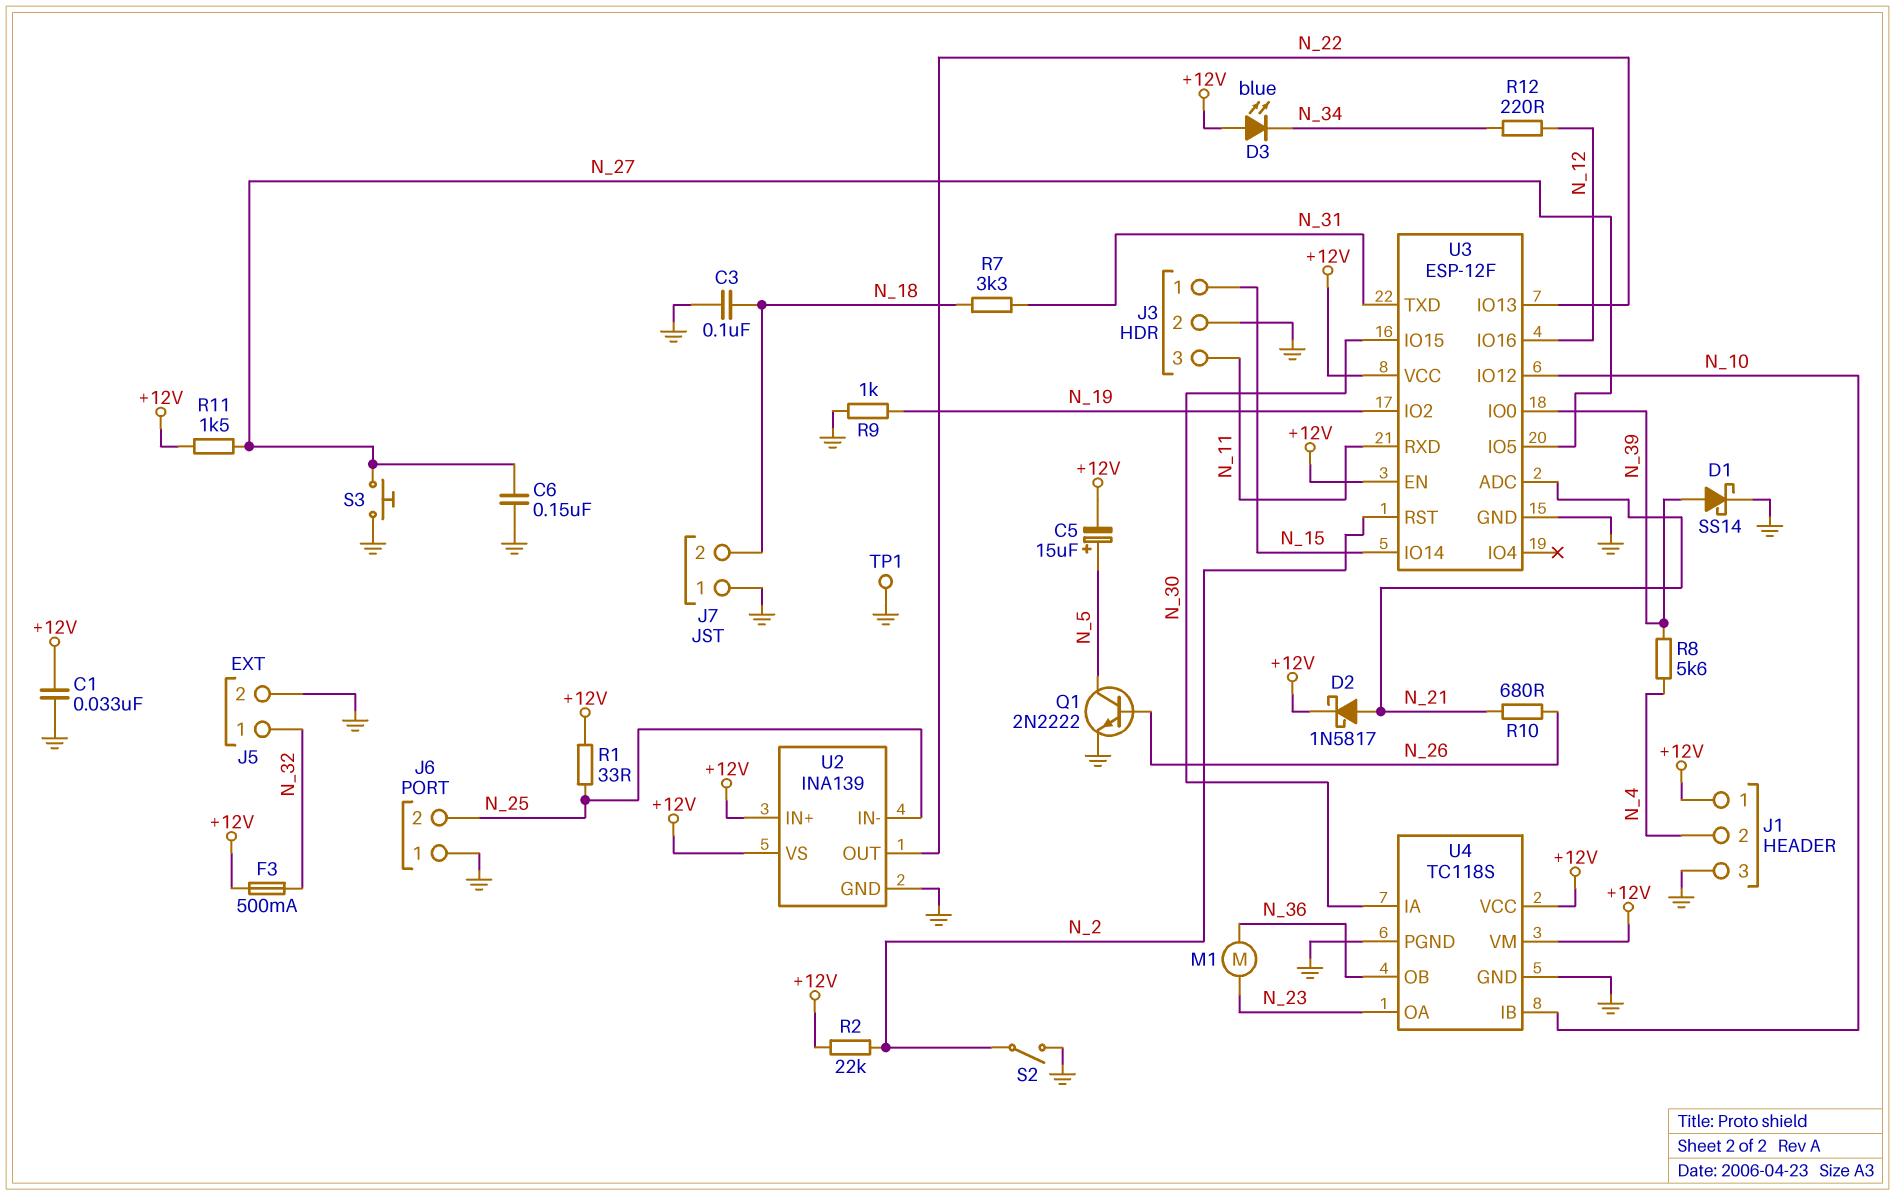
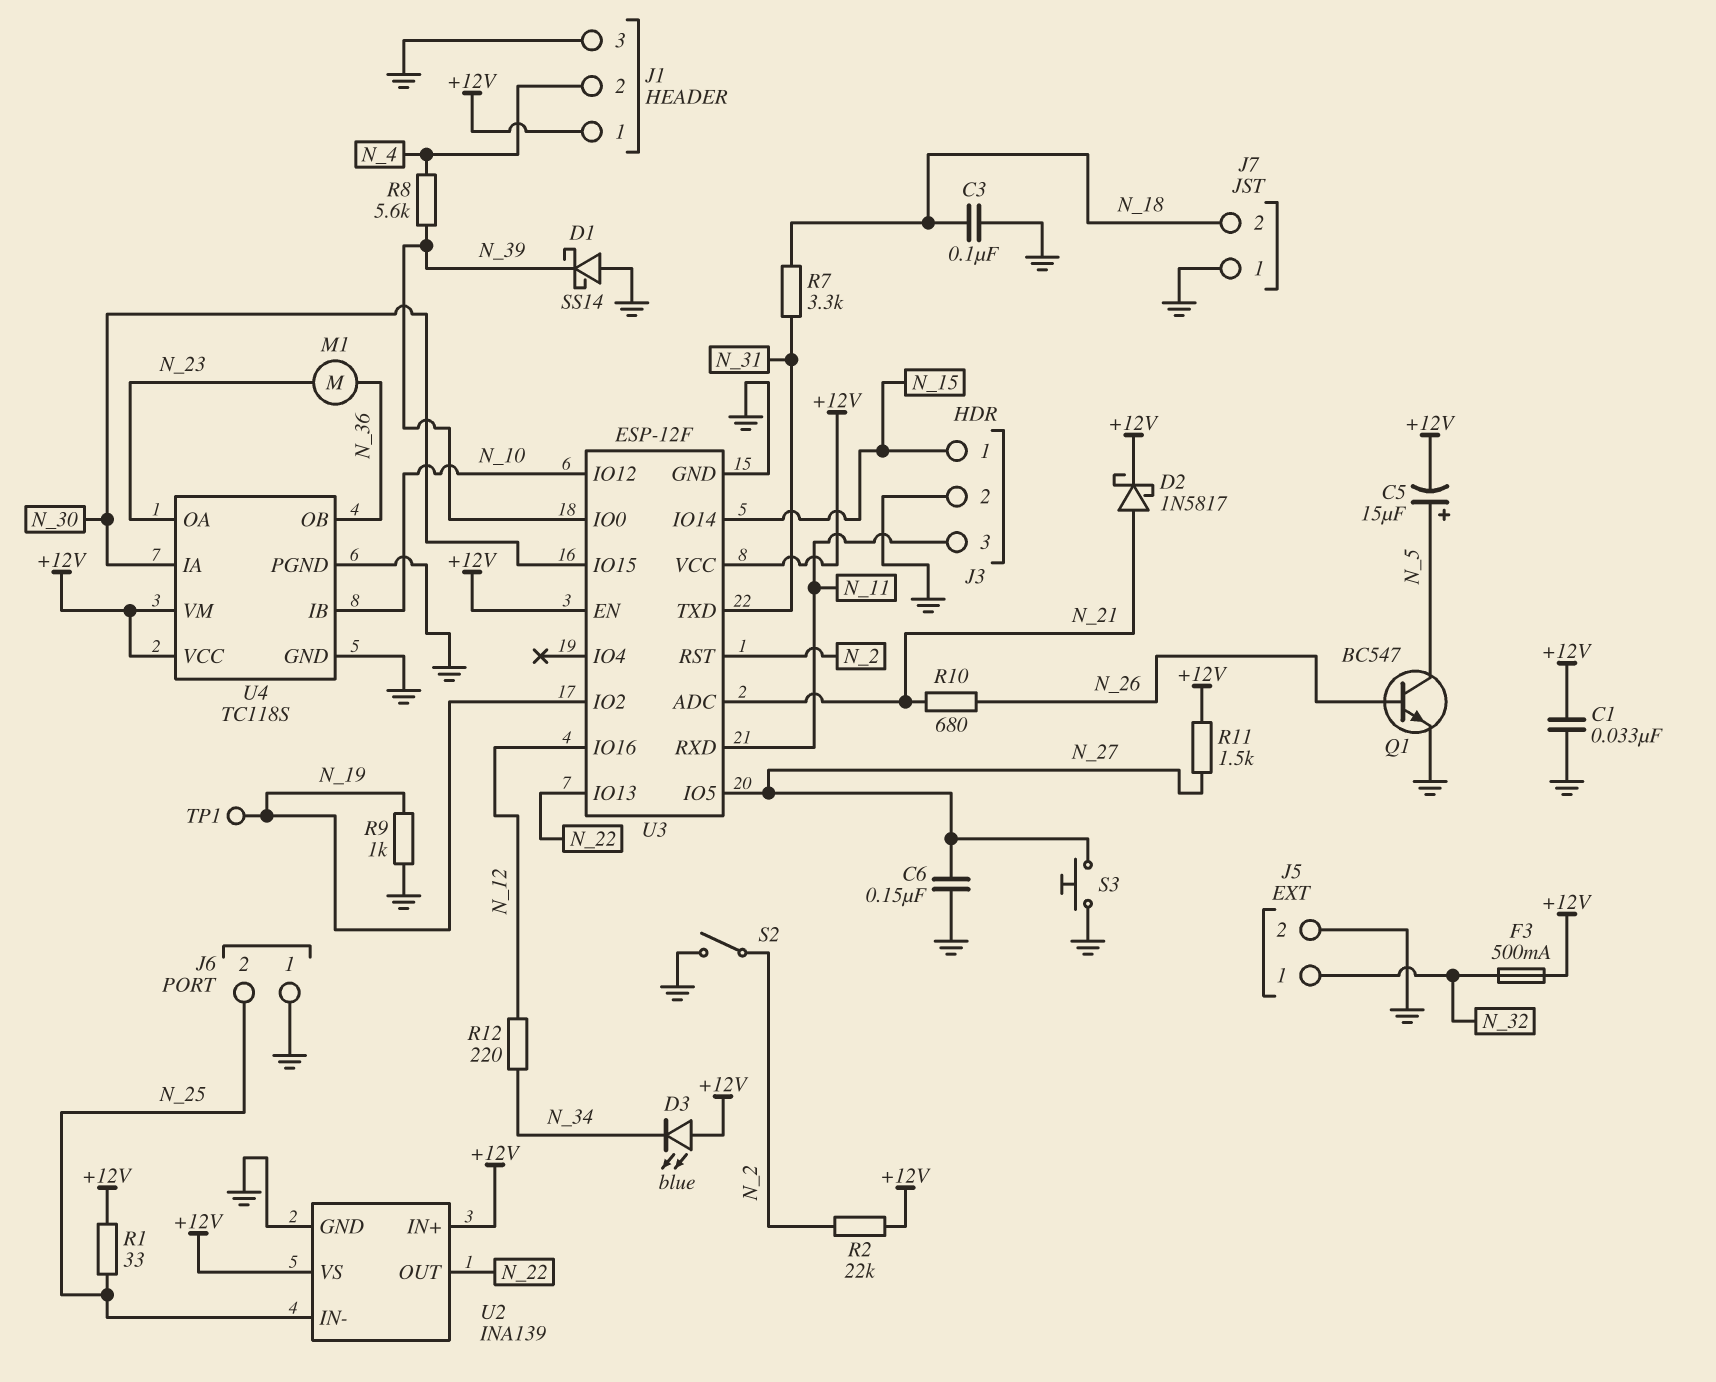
D1: schottky SS14 (A N_39, K GND) -> schottky SS14 (A GND, K N_39)
Q1: NPN 2N2222 (B N_26, C N_5, E GND) -> NPN BC547 (B N_26, C N_5, E GND)
TP1: test point (GND) -> test point (N_19)

